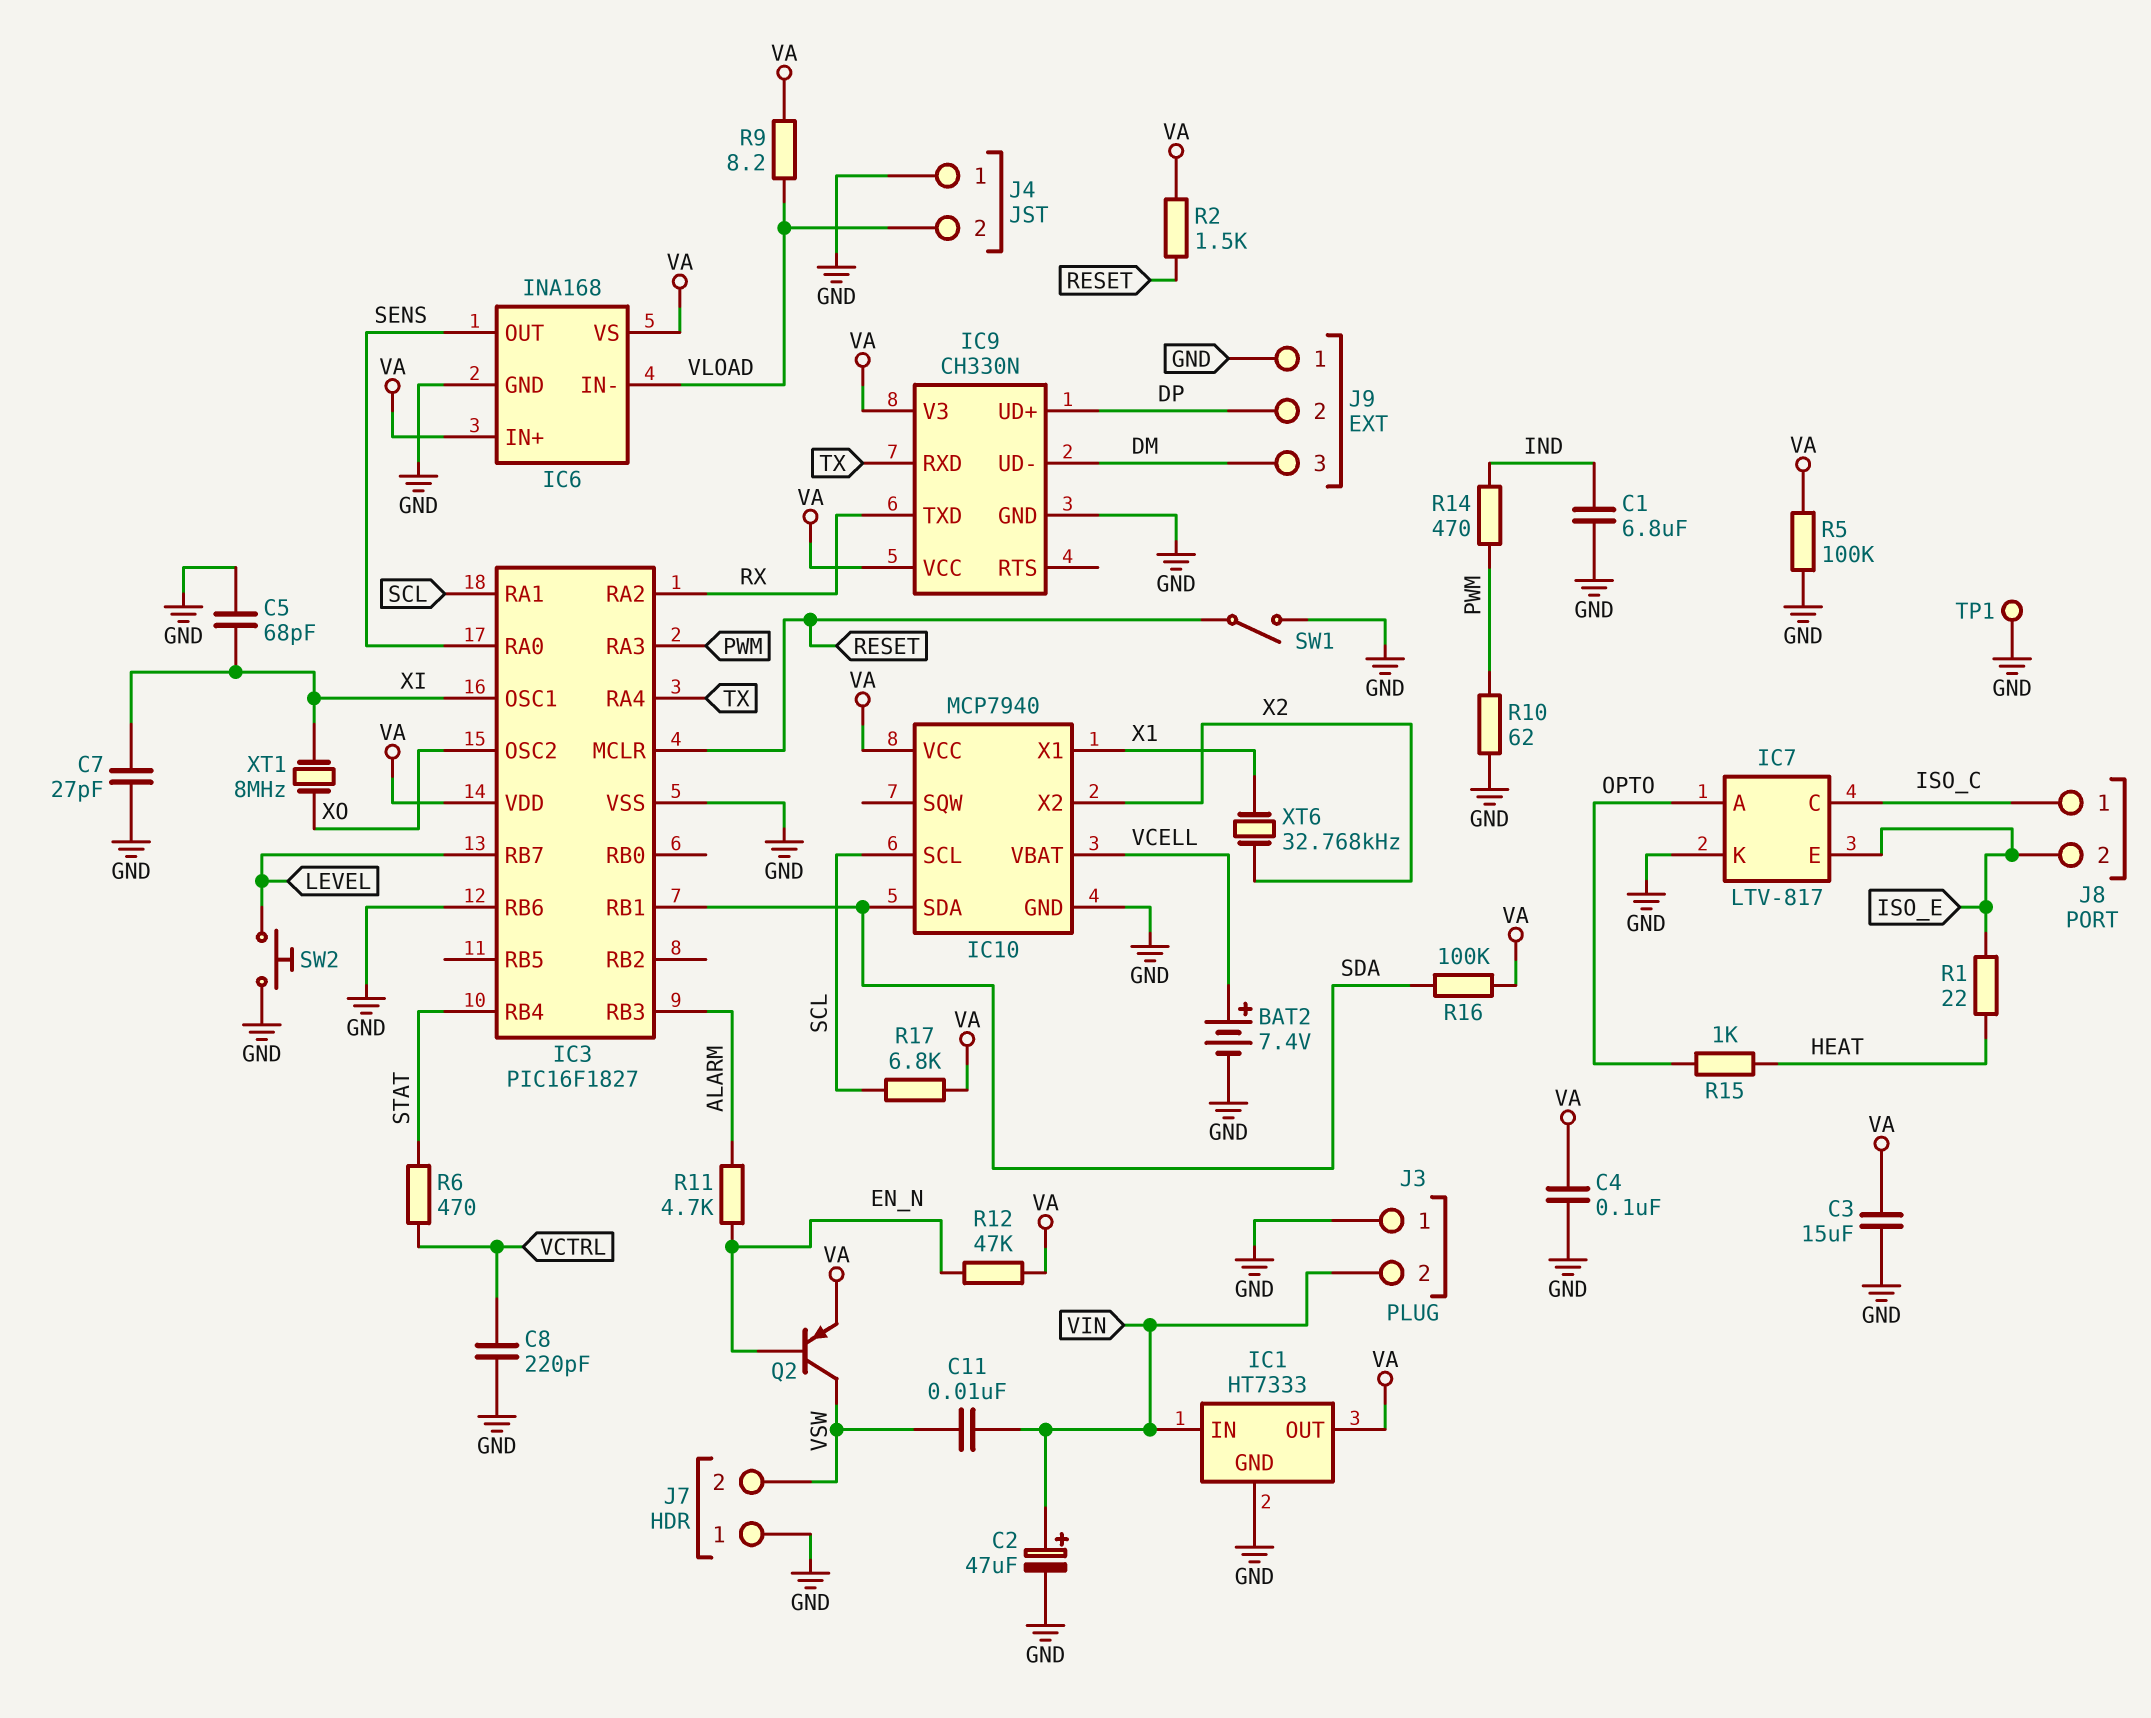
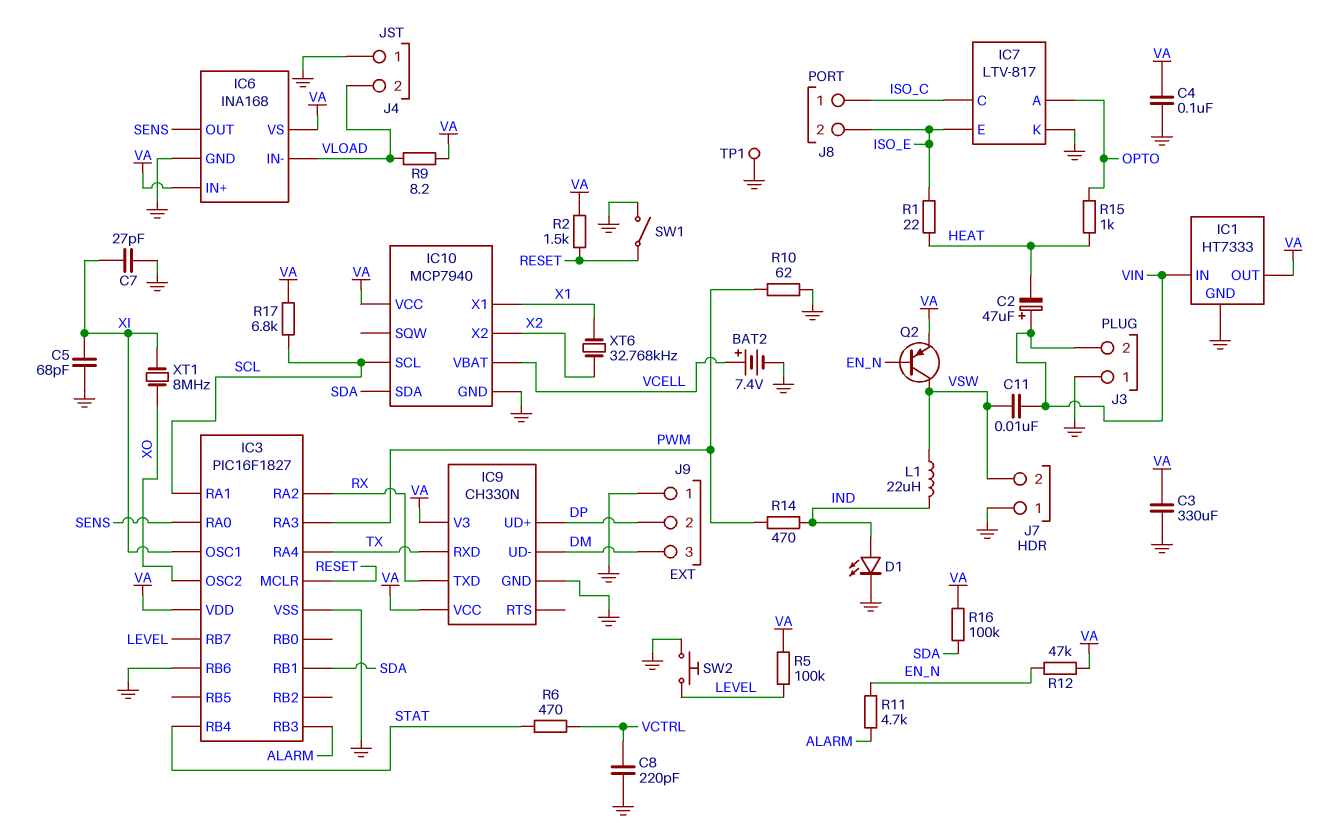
C1: 6.8uF (GND, IND) -> none
C2: 47uF (plus VIN, minus GND) -> 47uF (plus VIN, minus HEAT)
C3: 15uF (GND, VA) -> 330uF (GND, VA)
D1: none -> LED (A IND, K GND)
L1: none -> 22uH (IND, VSW)
R5: 100k (GND, VA) -> 100k (LEVEL, VA)

